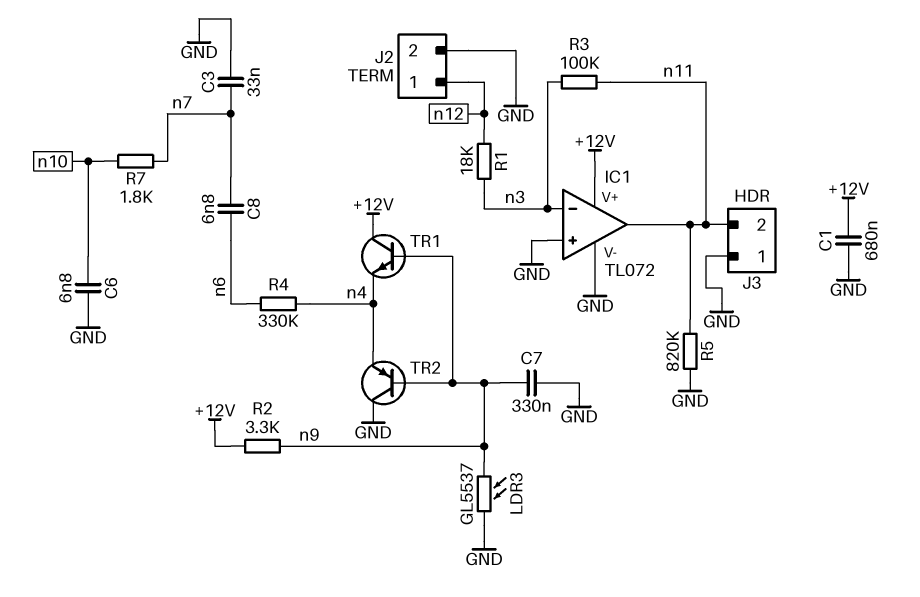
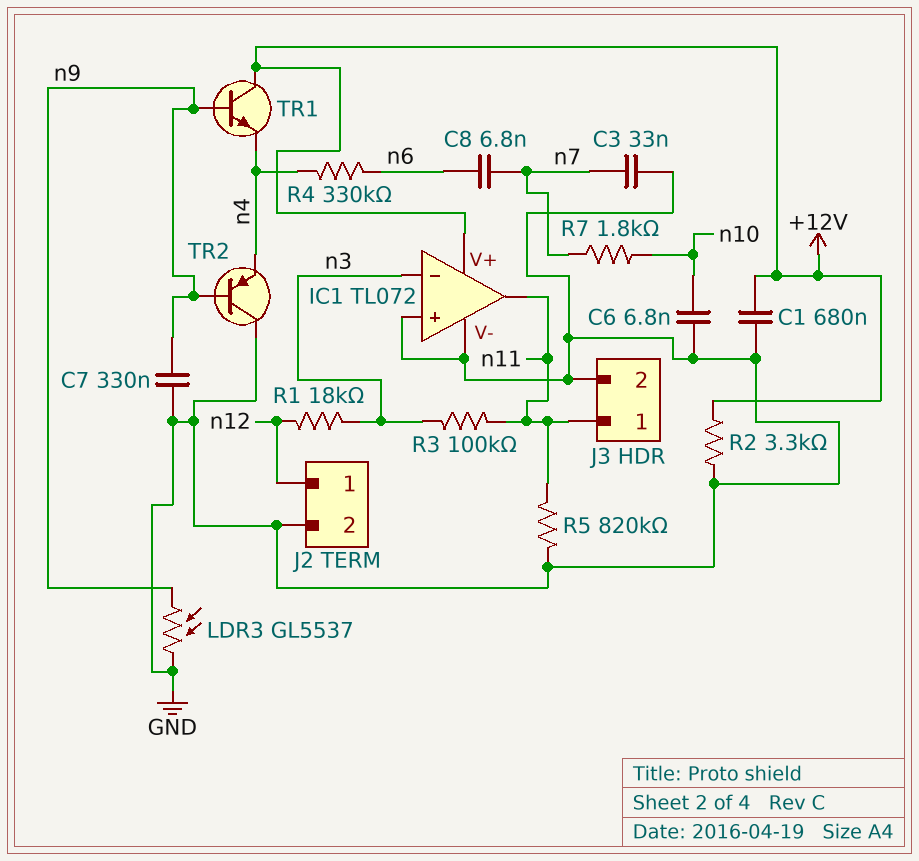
J3 pin 1: GND -> n11
J3 pin 2: n11 -> GND
R2: 3.3k (+12V, n9) -> 3.3k (+12V, GND)

